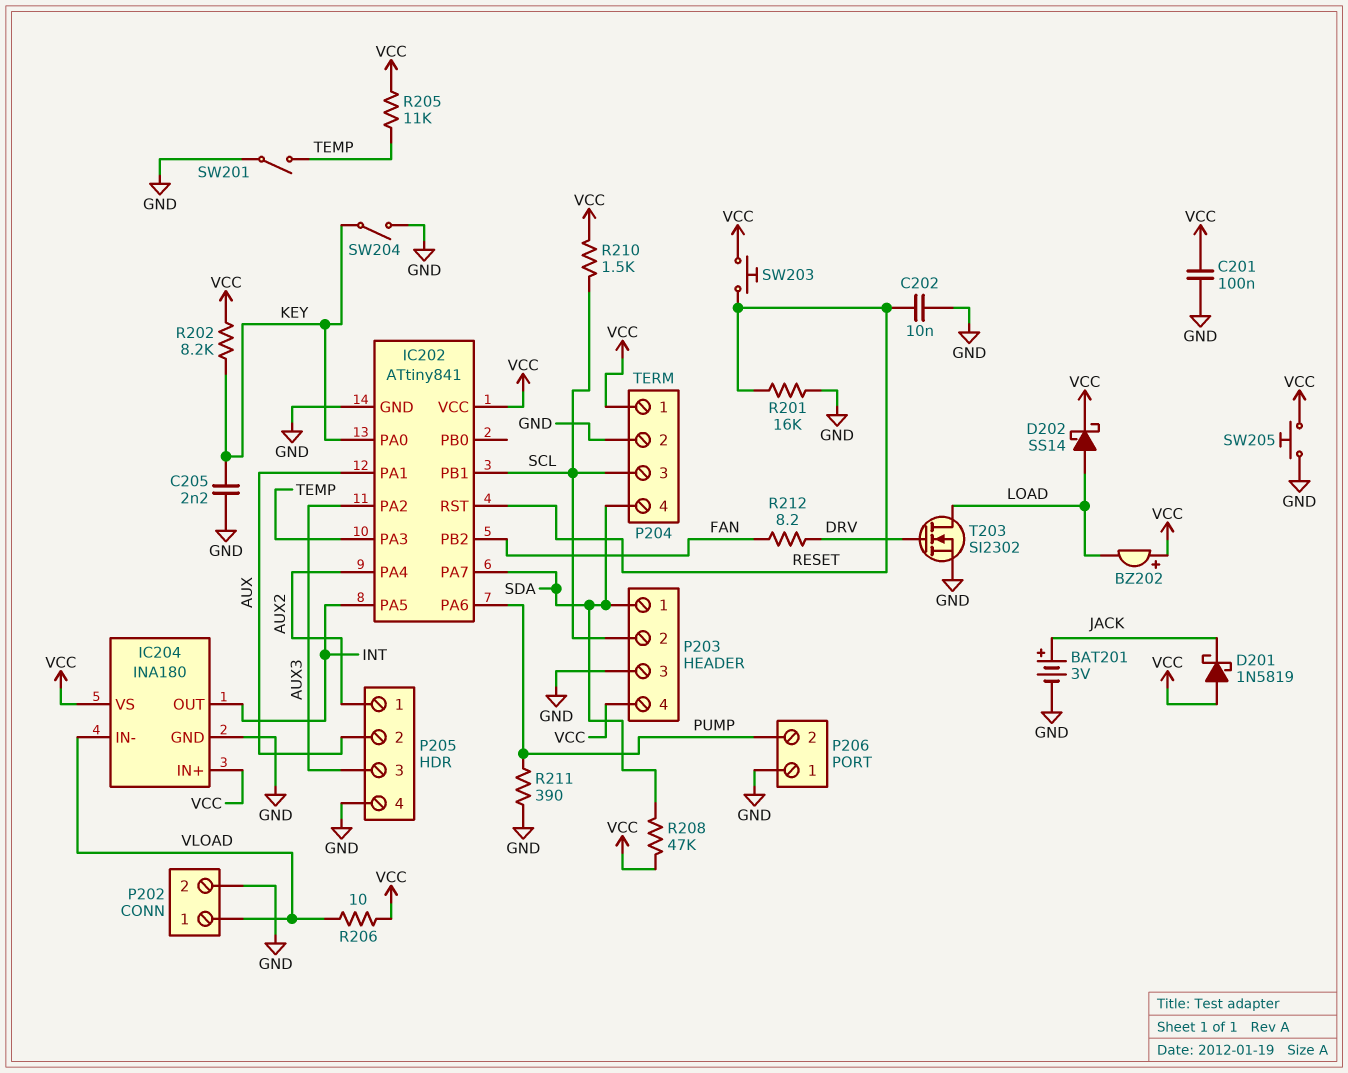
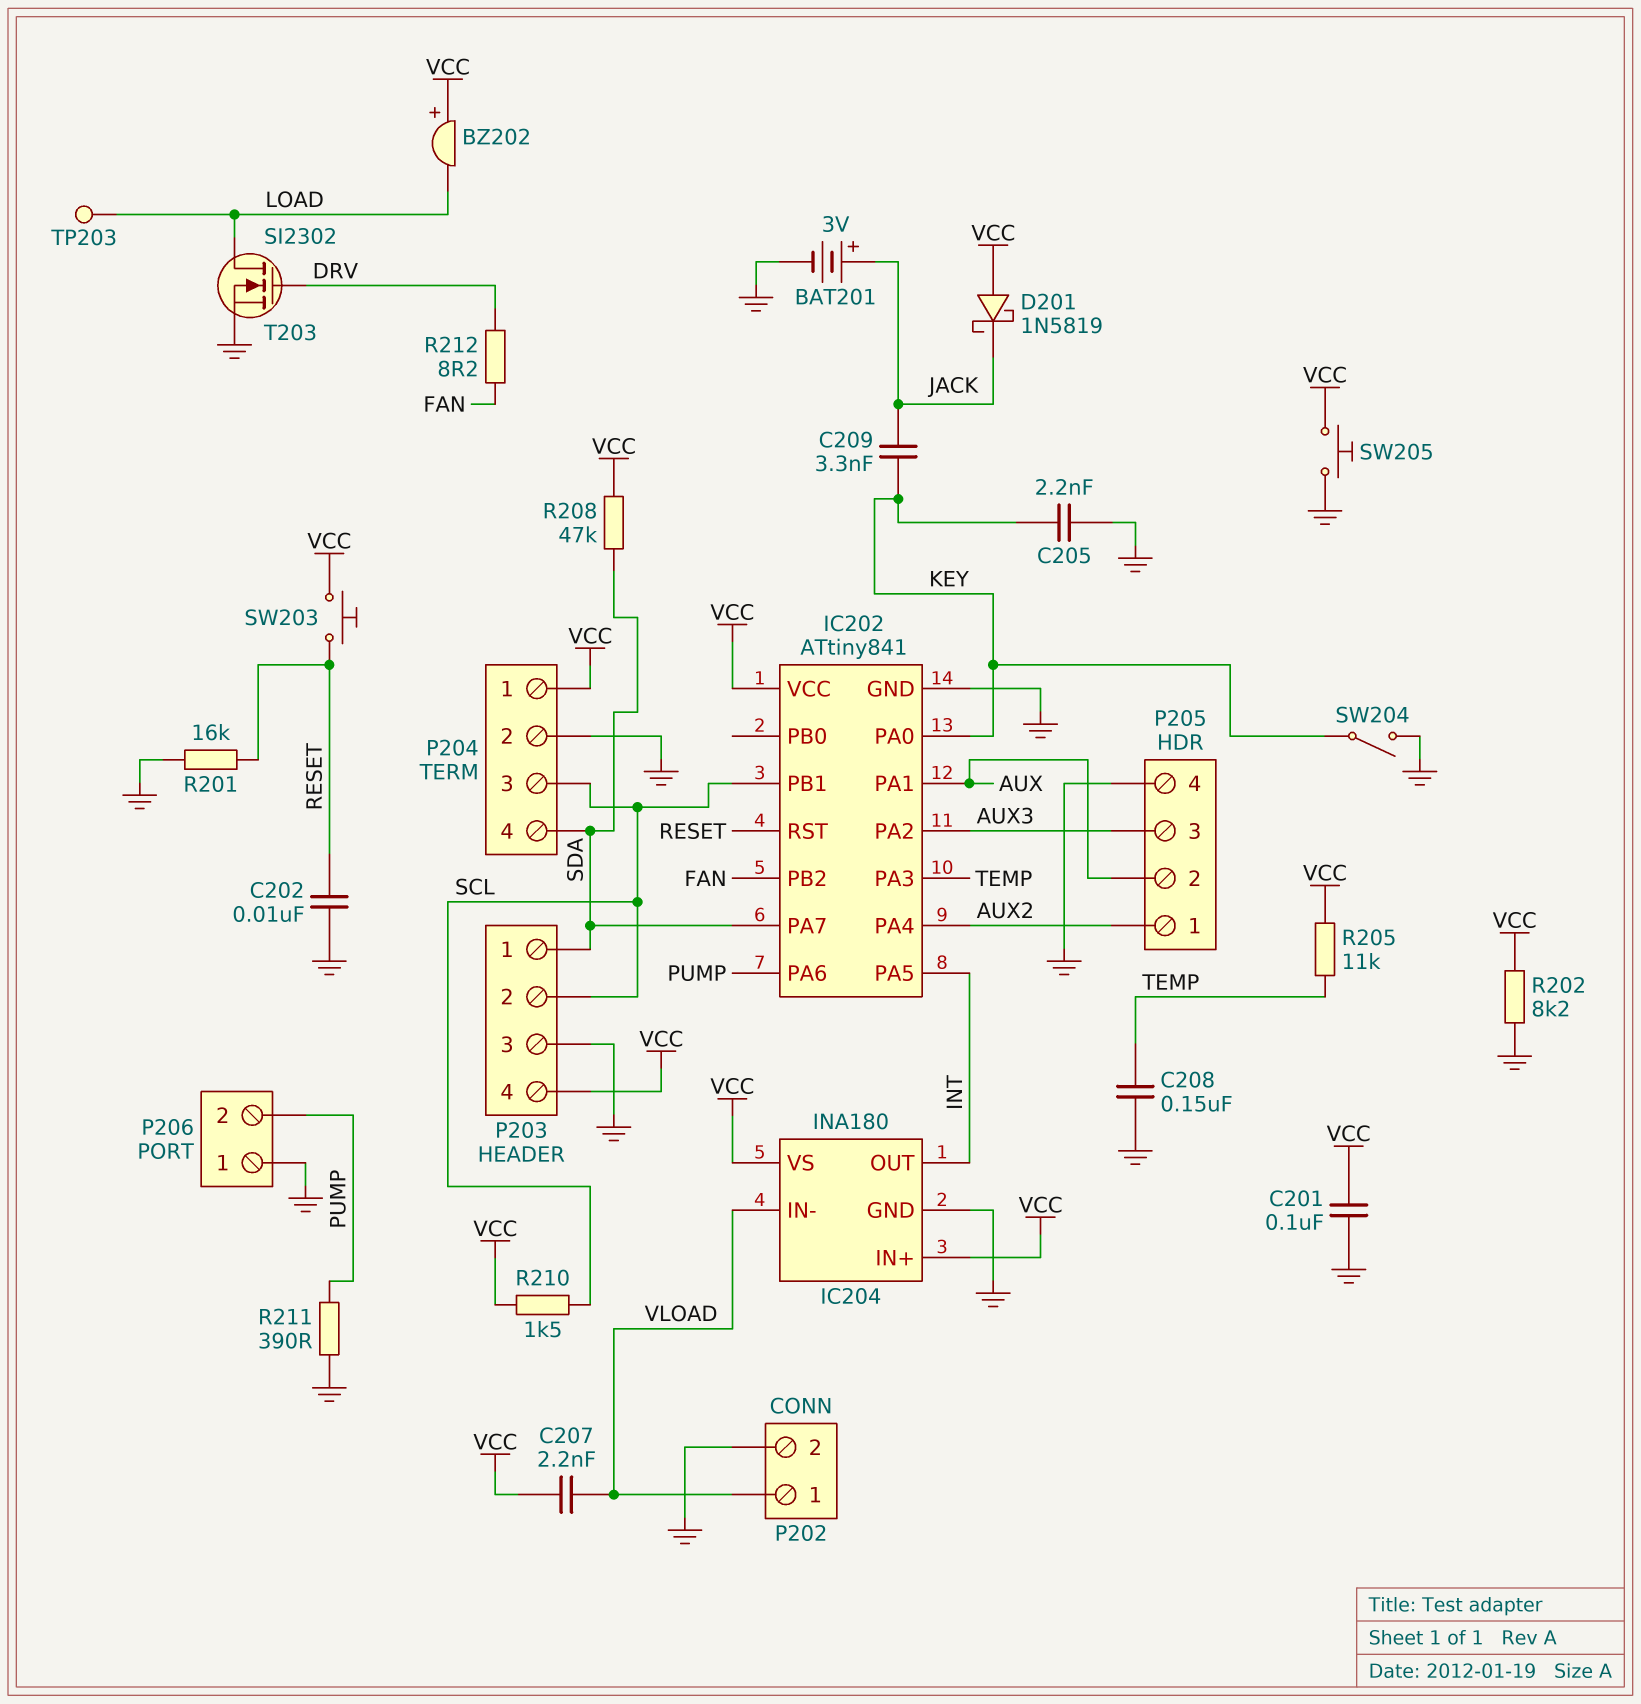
C207: none -> 2.2nF (VCC, VLOAD)
C208: none -> 150nF (GND, TEMP)
C209: none -> 3.3nF (JACK, KEY)
D202: schottky SS14 (A LOAD, K VCC) -> none
R202: 8.2k (KEY, VCC) -> 8.2k (GND, VCC)
R206: 10 (VCC, VLOAD) -> none
SW201: switch (GND, TEMP) -> none
TP203: none -> test point (LOAD)

